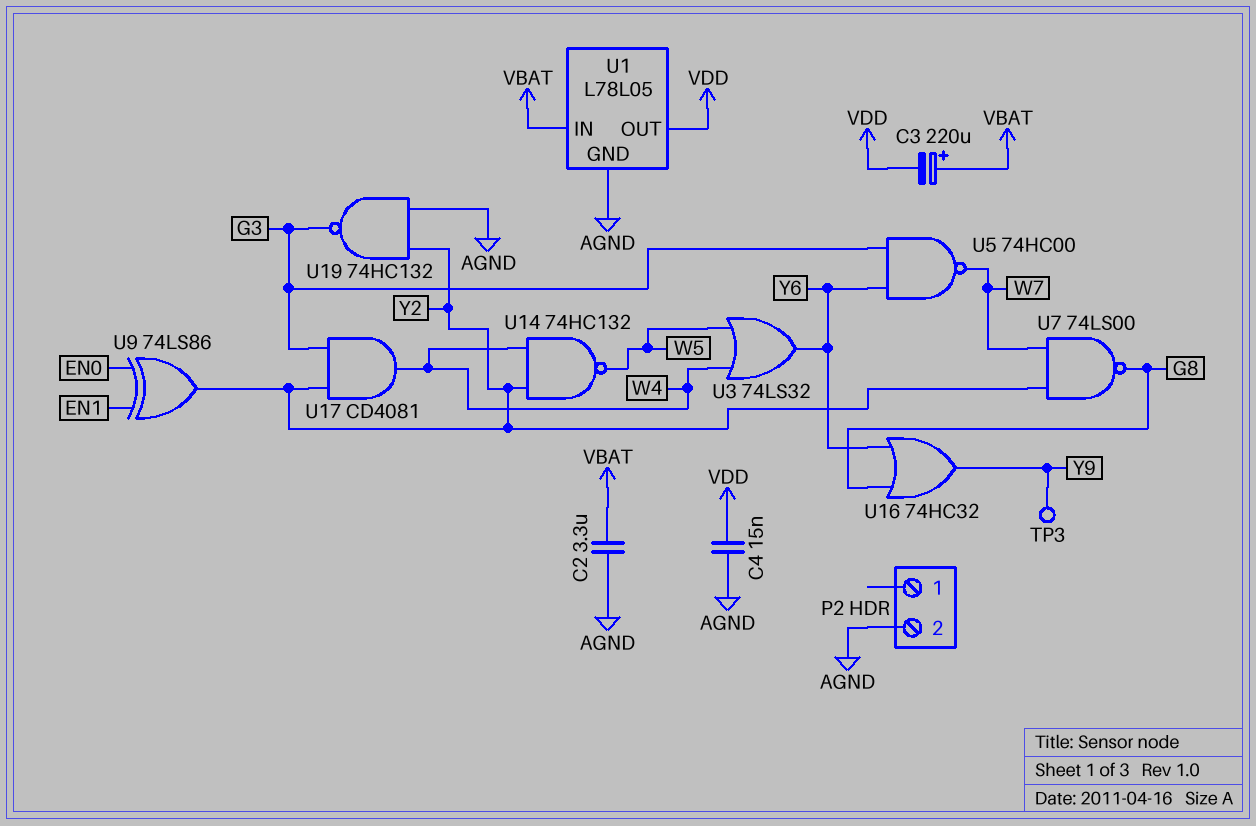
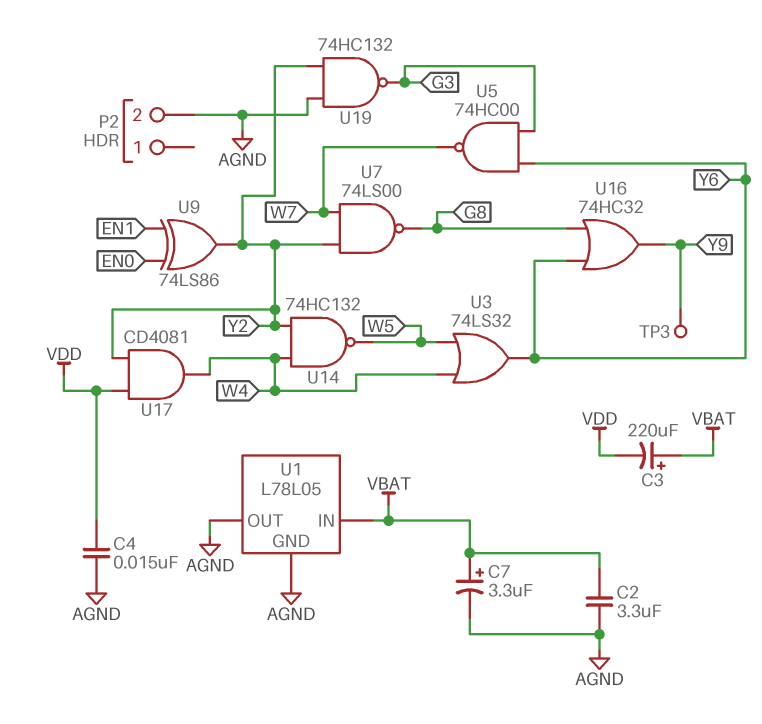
C7: none -> 3.3uF (plus VBAT, minus AGND)
U1 pin OUT: VDD -> AGND
U17: AND CD4081 (in G3, in Y2, out W4) -> AND CD4081 (in VDD, in Y2, out W4)

